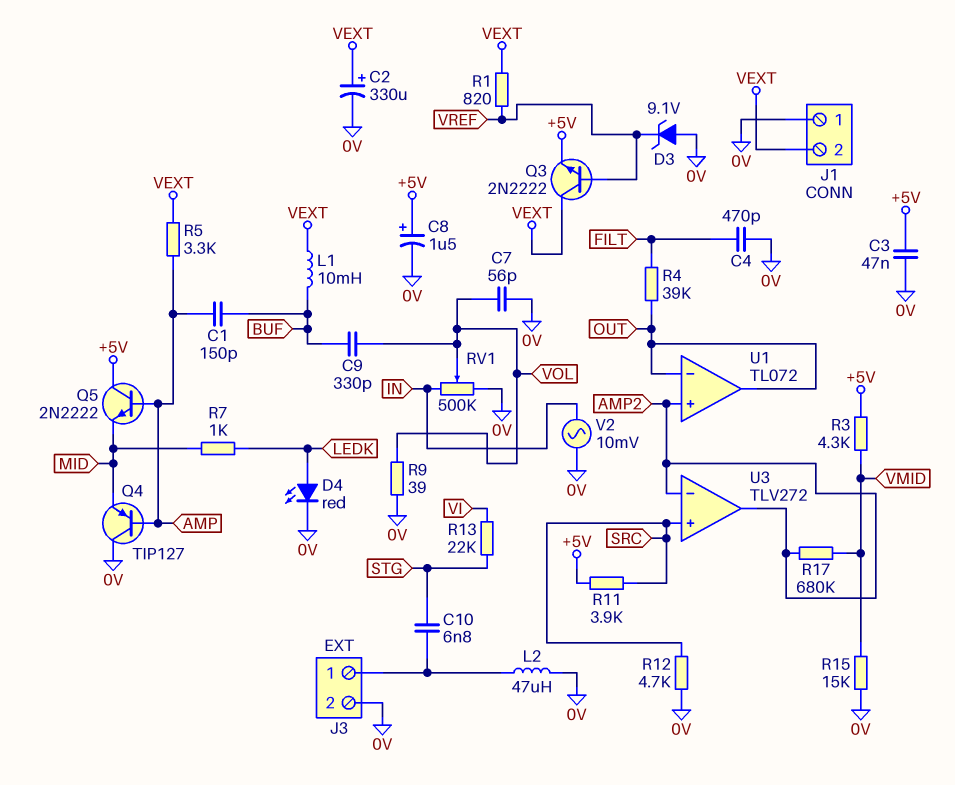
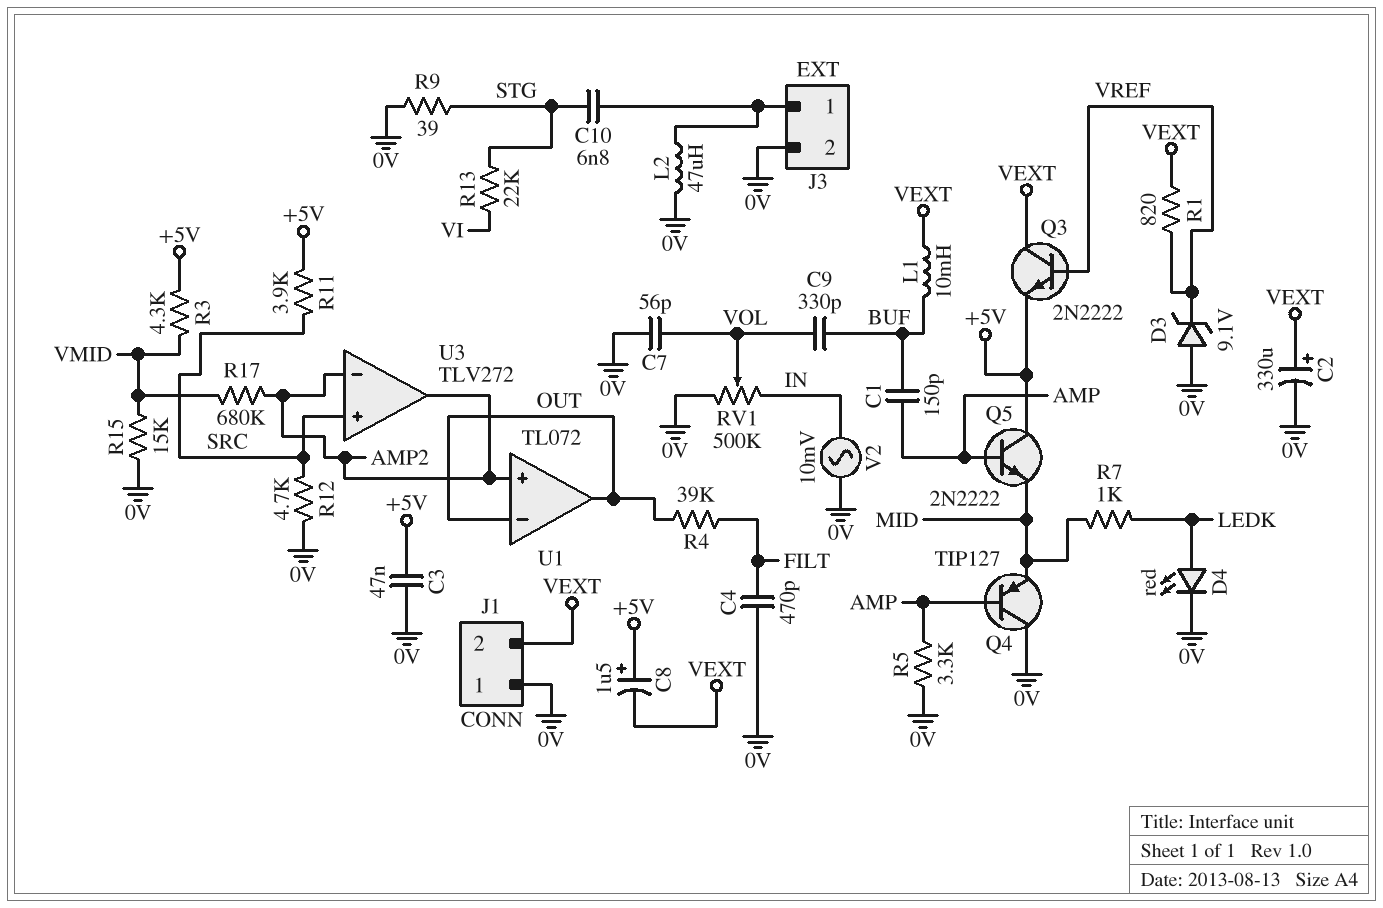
C8: 1.5uF (plus +5V, minus 0V) -> 1.5uF (plus +5V, minus VEXT)
R5: 3.3k (AMP, VEXT) -> 3.3k (0V, AMP)
R9: 39 (0V, VOL) -> 39 (0V, STG)

